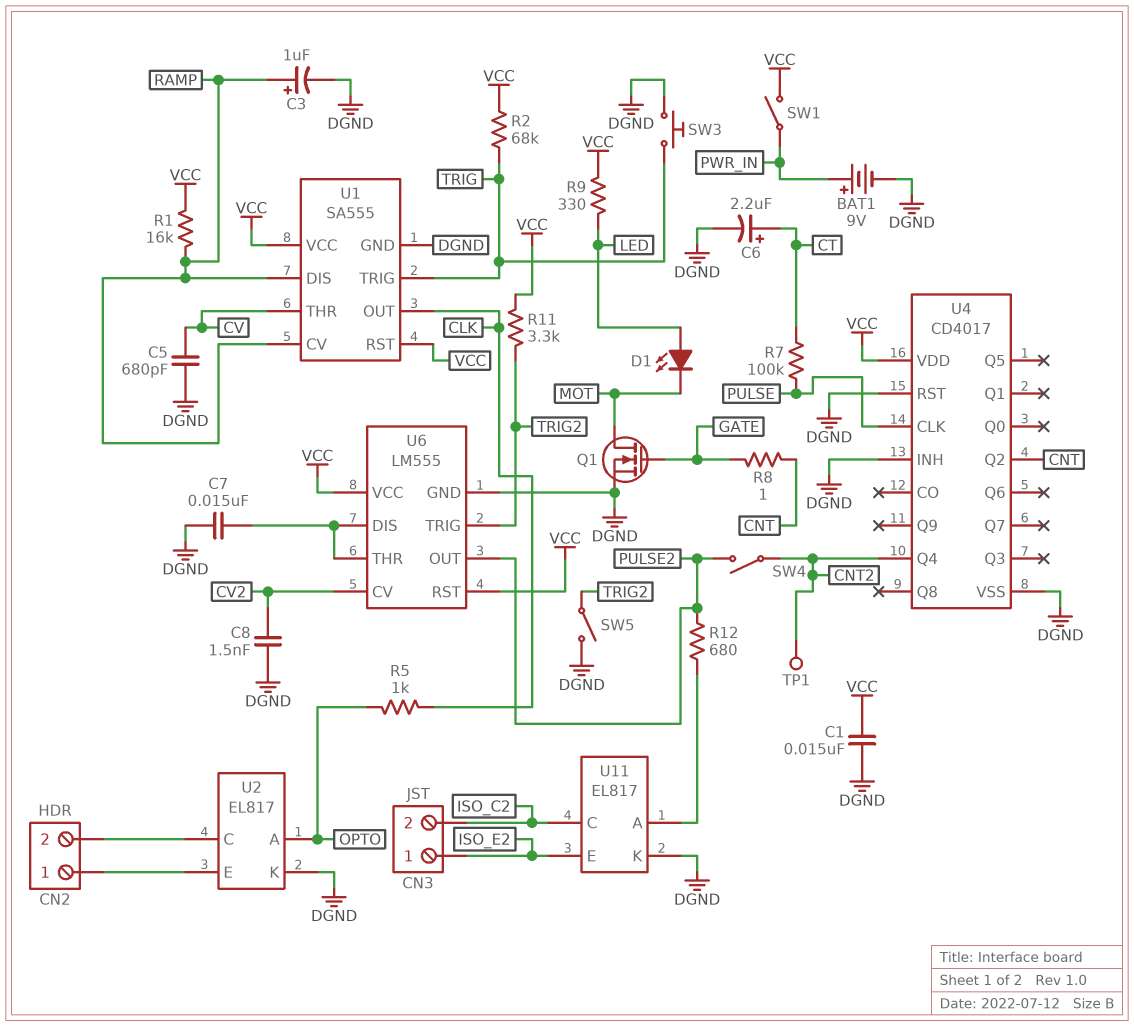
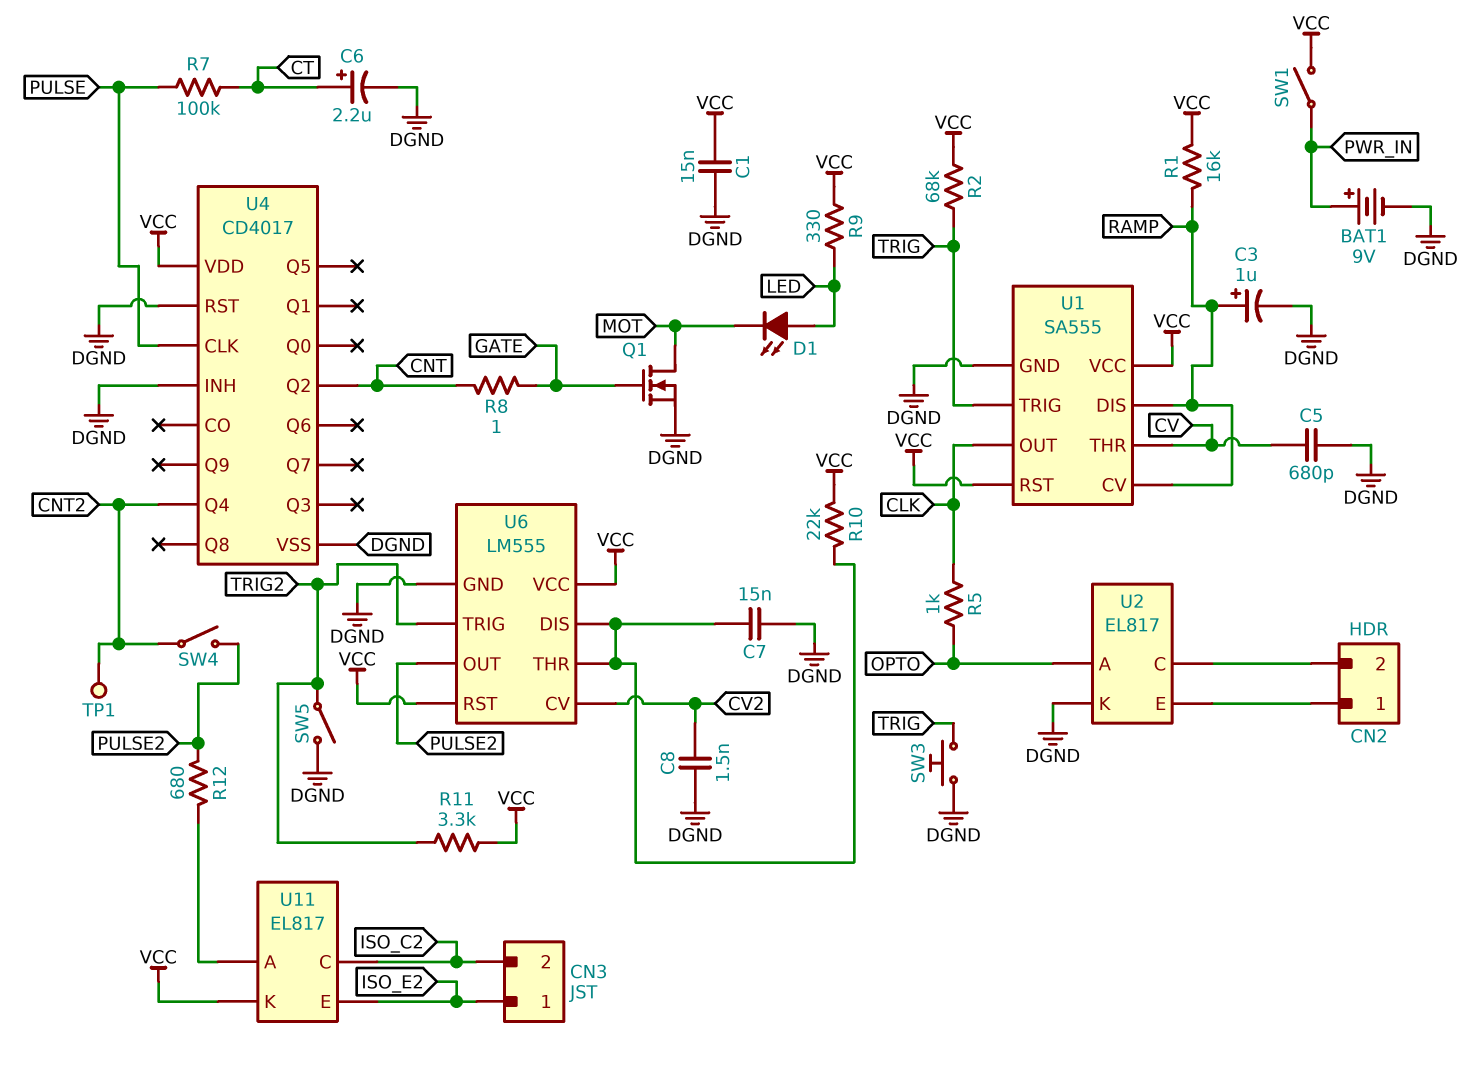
R10: none -> 22k (U6/DIS, VCC)
U11 pin K: DGND -> VCC

